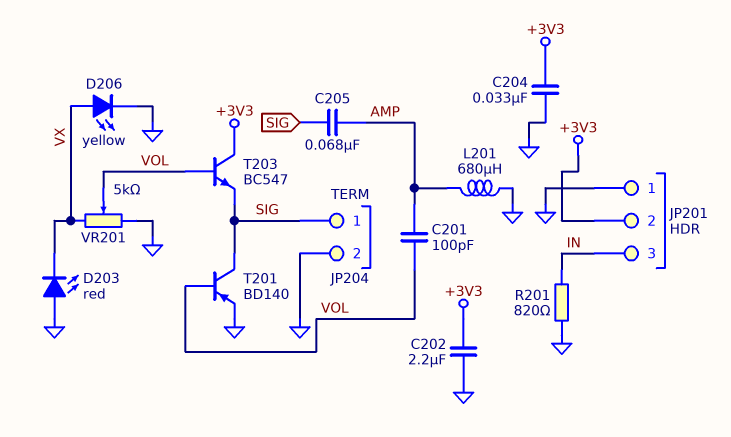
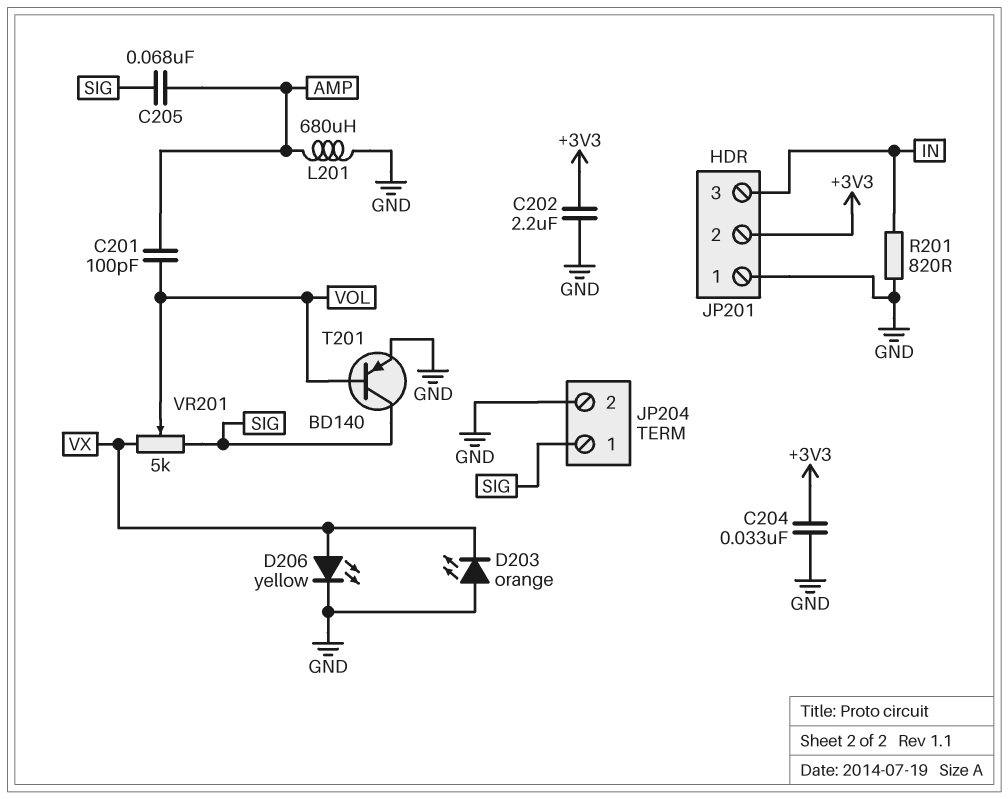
D203: LED red (A GND, K VX) -> LED orange (A GND, K VX)
T203: NPN BC547 (B VOL, C +3V3, E SIG) -> none
VR201: 5k (GND, VX, wiper VOL) -> 5k (SIG, VX, wiper VOL)

